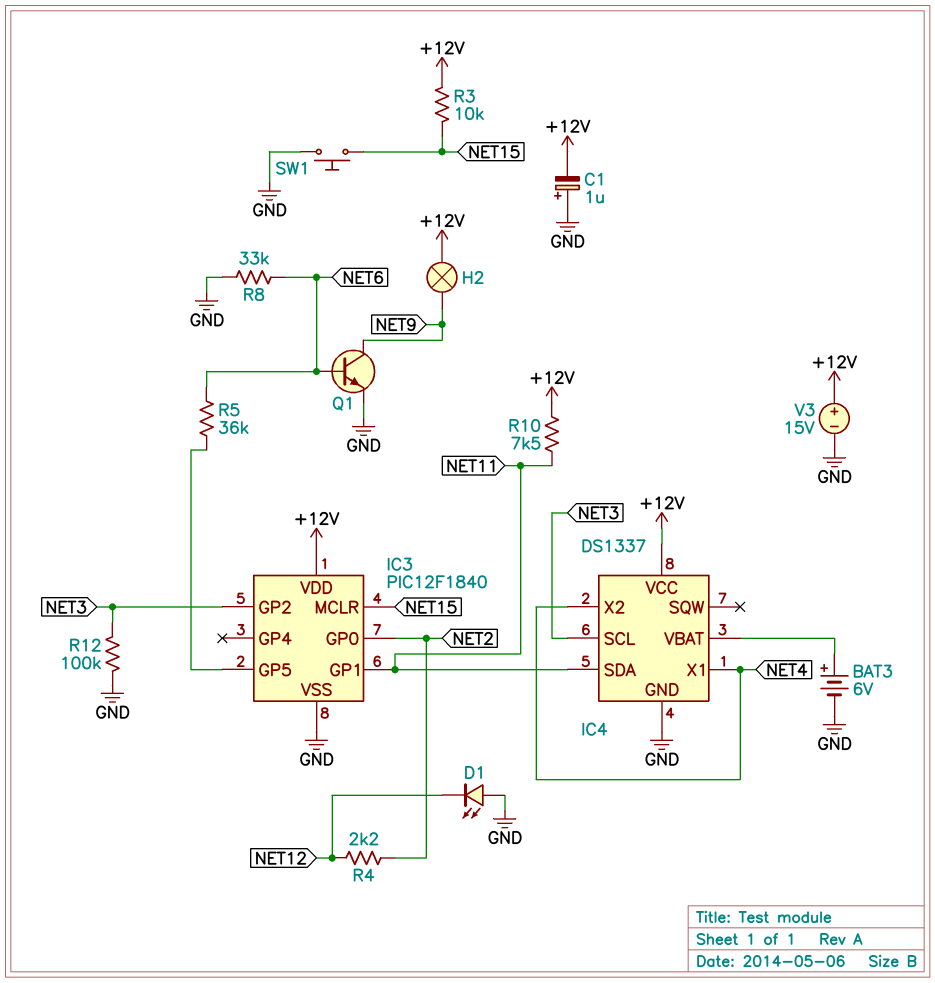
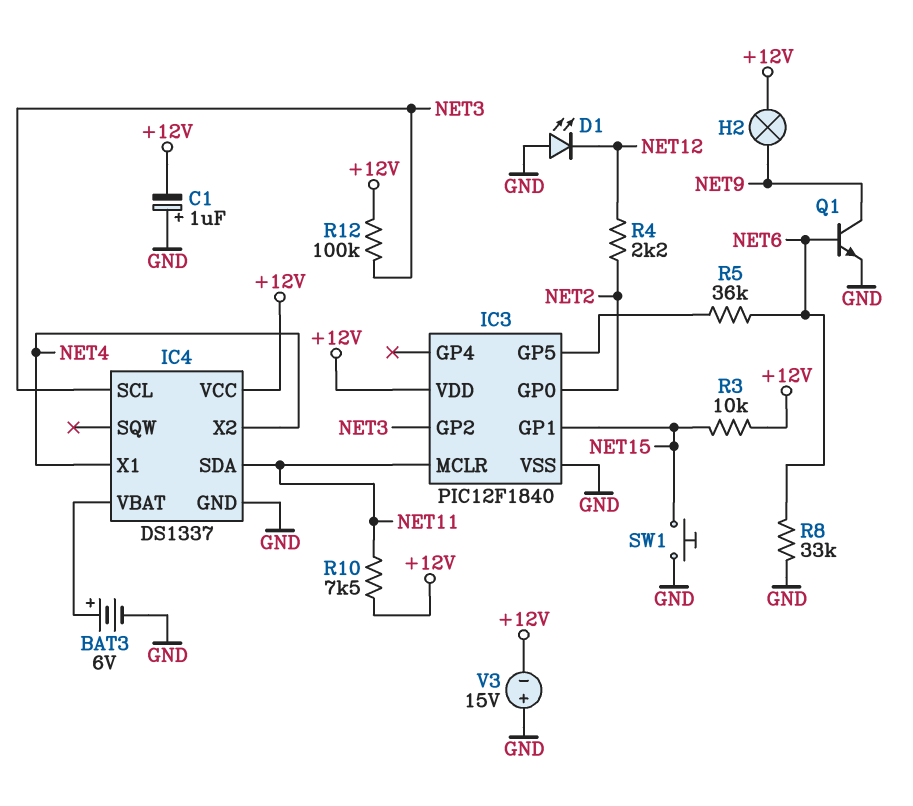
IC3 pin GP1: NET11 -> NET15
IC3 pin MCLR: NET15 -> NET11
R12: 100k (GND, NET3) -> 100k (+12V, NET3)
V3: 15V (plus +12V, minus GND) -> 15V (plus GND, minus +12V)

